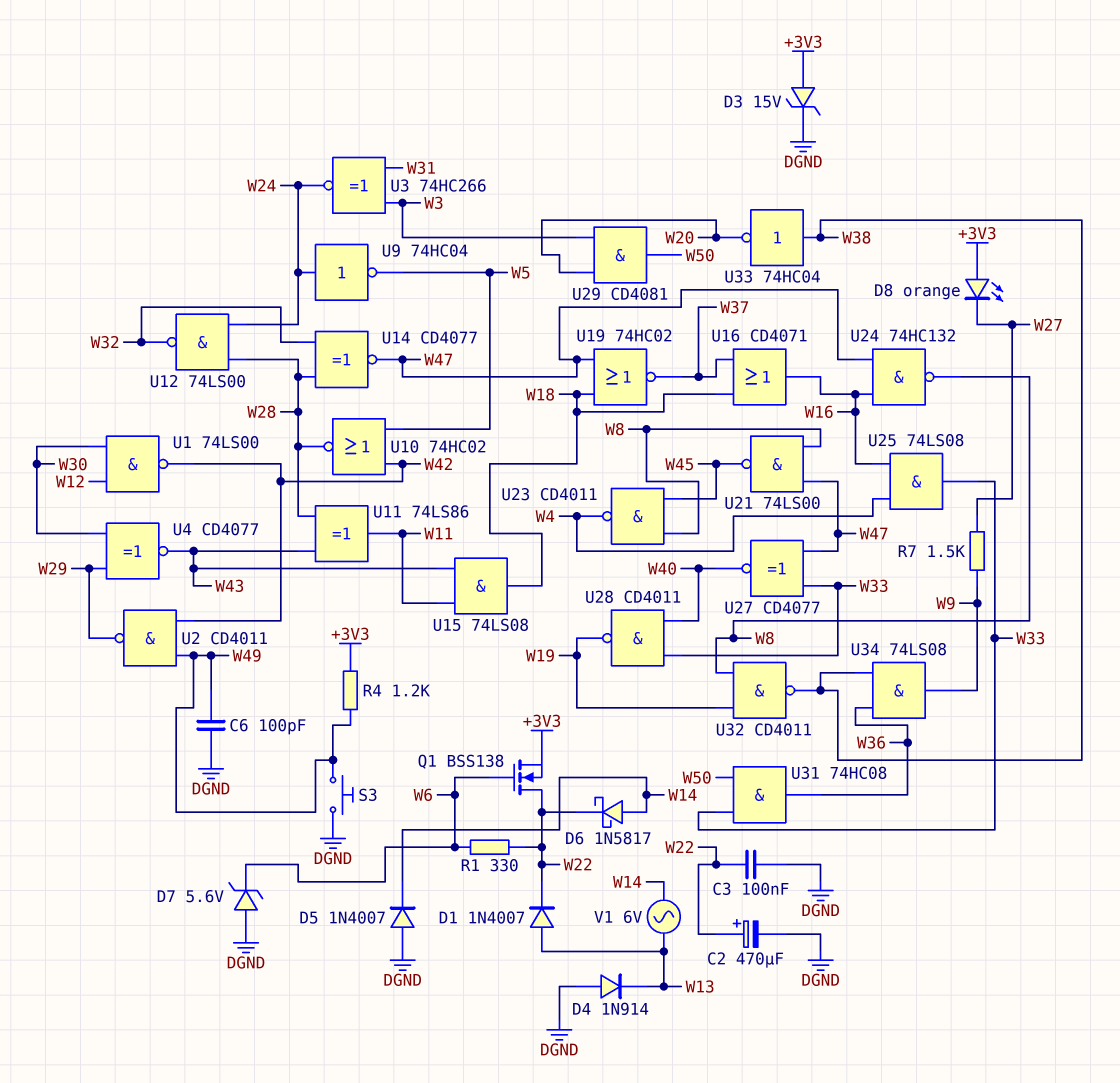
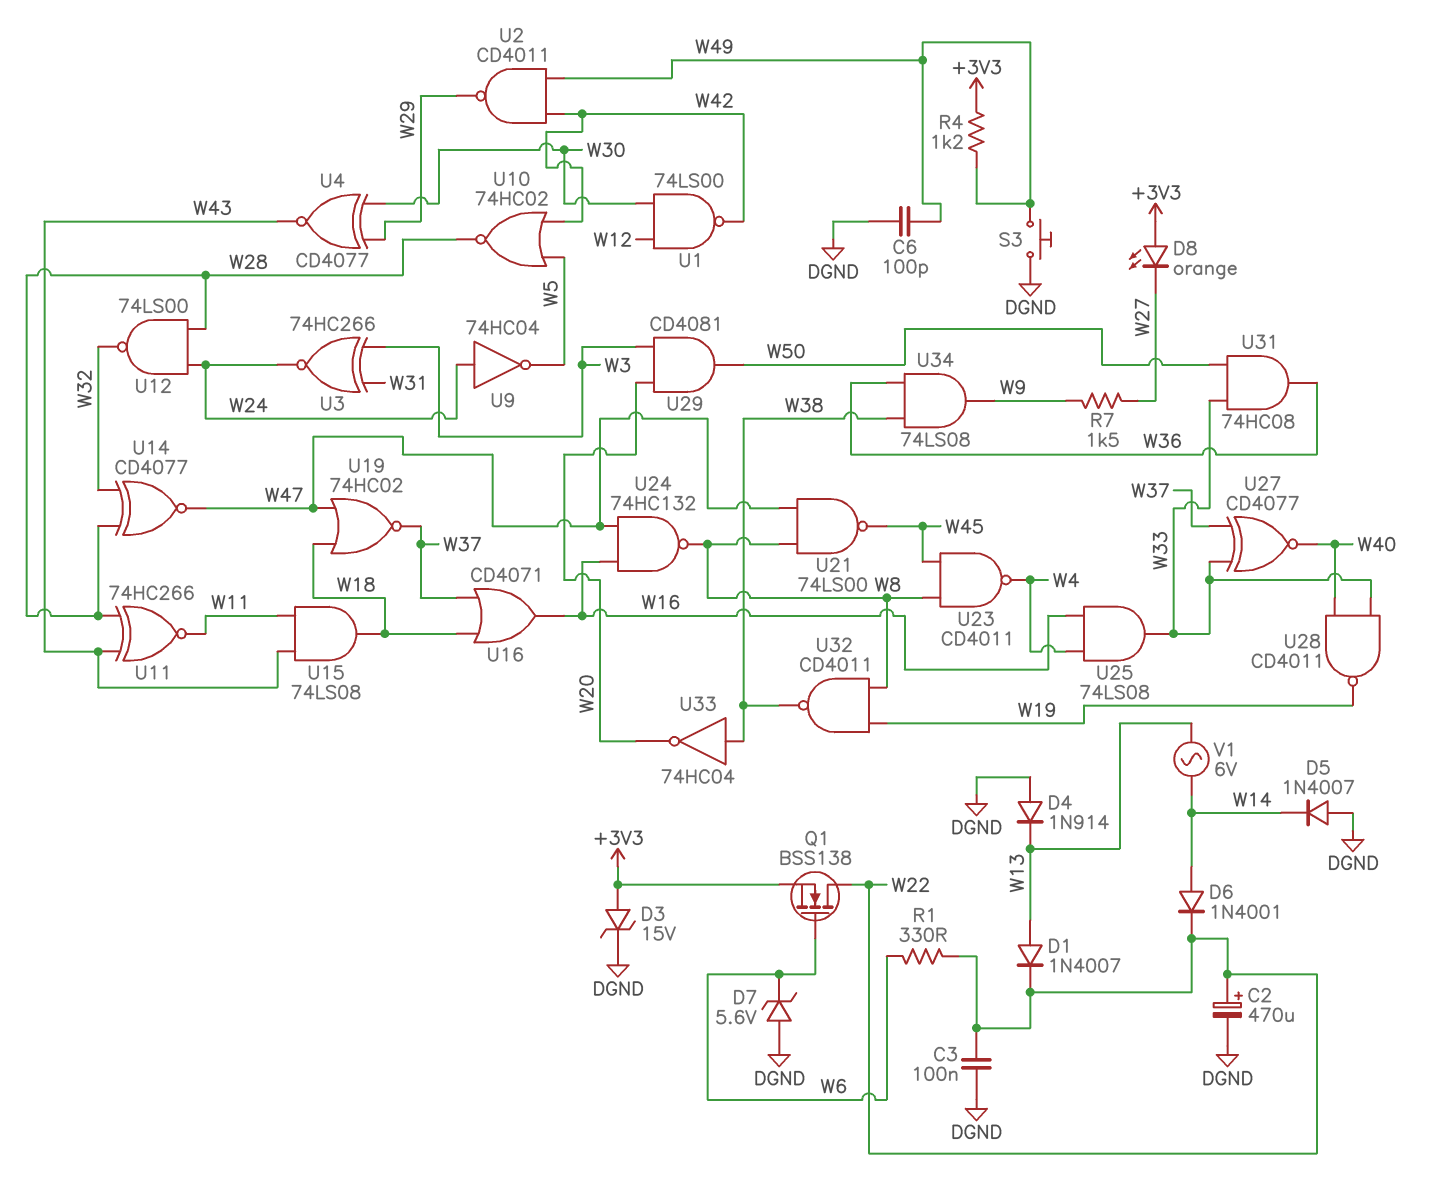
D6: schottky 1N5817 (A W14, K W22) -> diode 1N4001 (A W14, K W22)
U11: XOR 74LS86 (in W28, in W43, out W11) -> XNOR 74HC266 (in W28, in W43, out W11)
U27: XNOR CD4077 (in W33, in W47, out W40) -> XNOR CD4077 (in W33, in W37, out W40)

